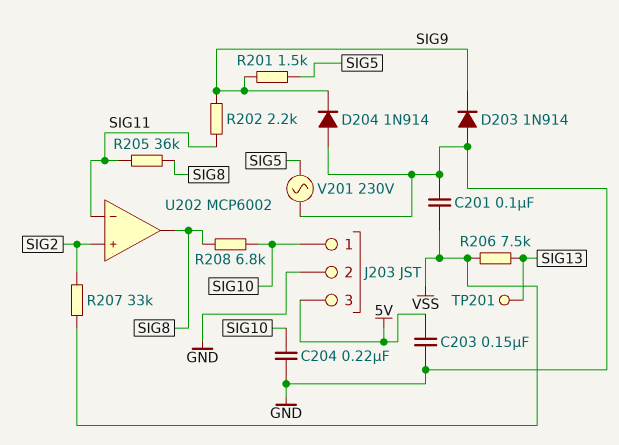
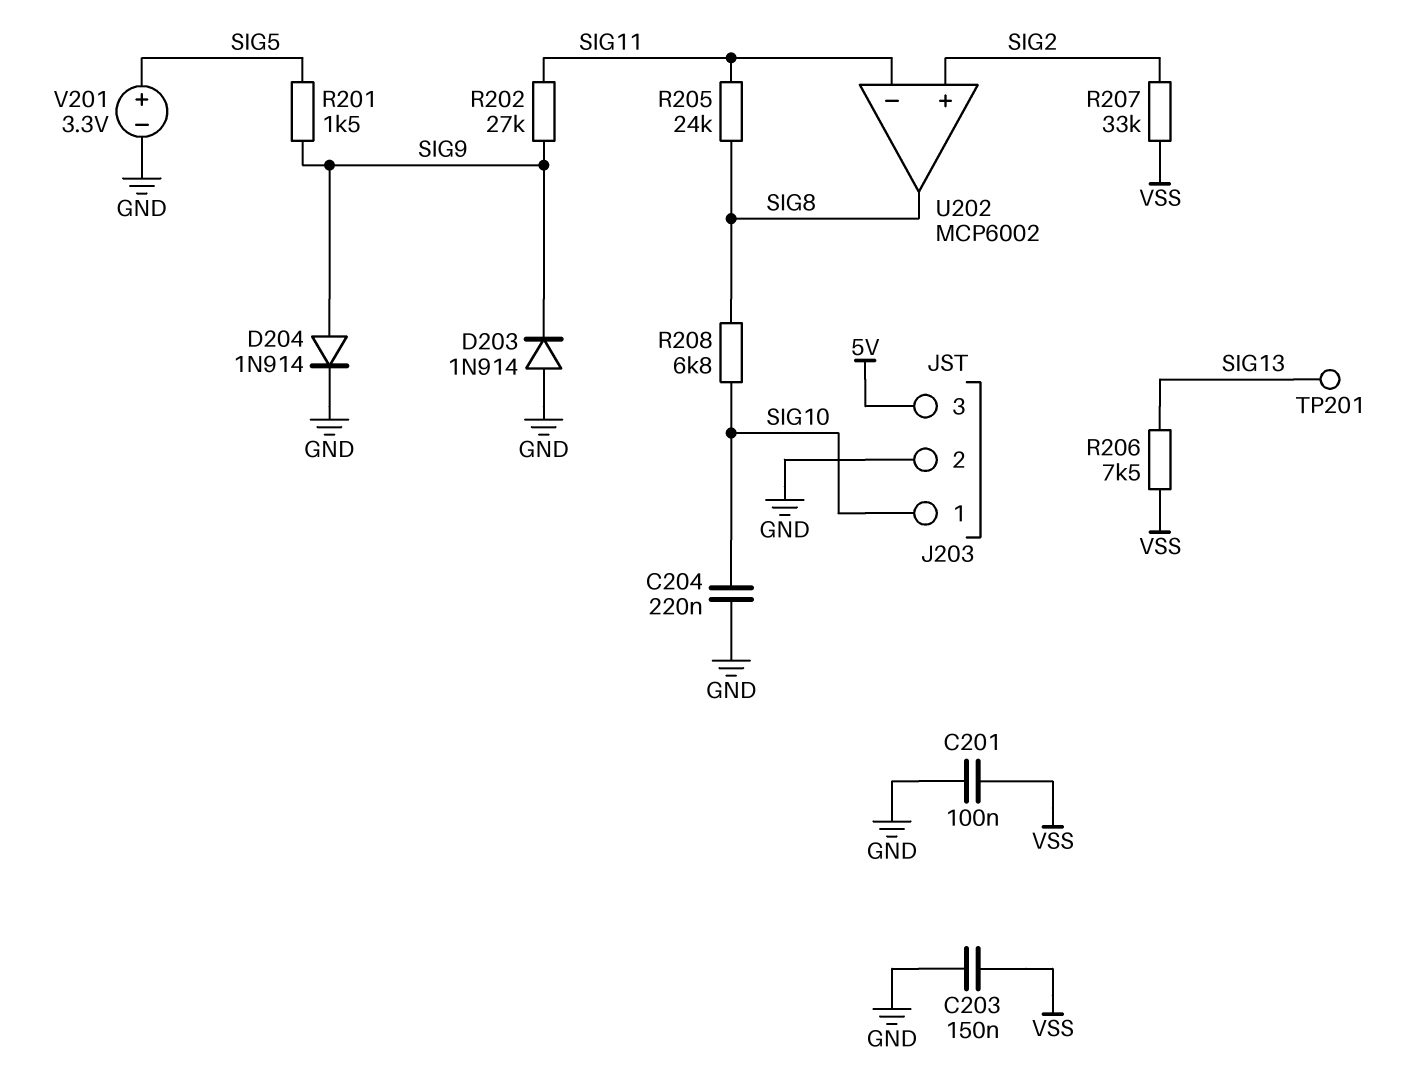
C203: 150nF (5V, GND) -> 150nF (GND, VSS)
D204: diode 1N914 (A GND, K SIG9) -> diode 1N914 (A SIG9, K GND)
R202: 2.2k (SIG9, SIG11) -> 27k (SIG9, SIG11)
R205: 36k (SIG8, SIG11) -> 24k (SIG8, SIG11)
V201: AC 230V (GND, SIG5) -> 3.3V (plus SIG5, minus GND)

